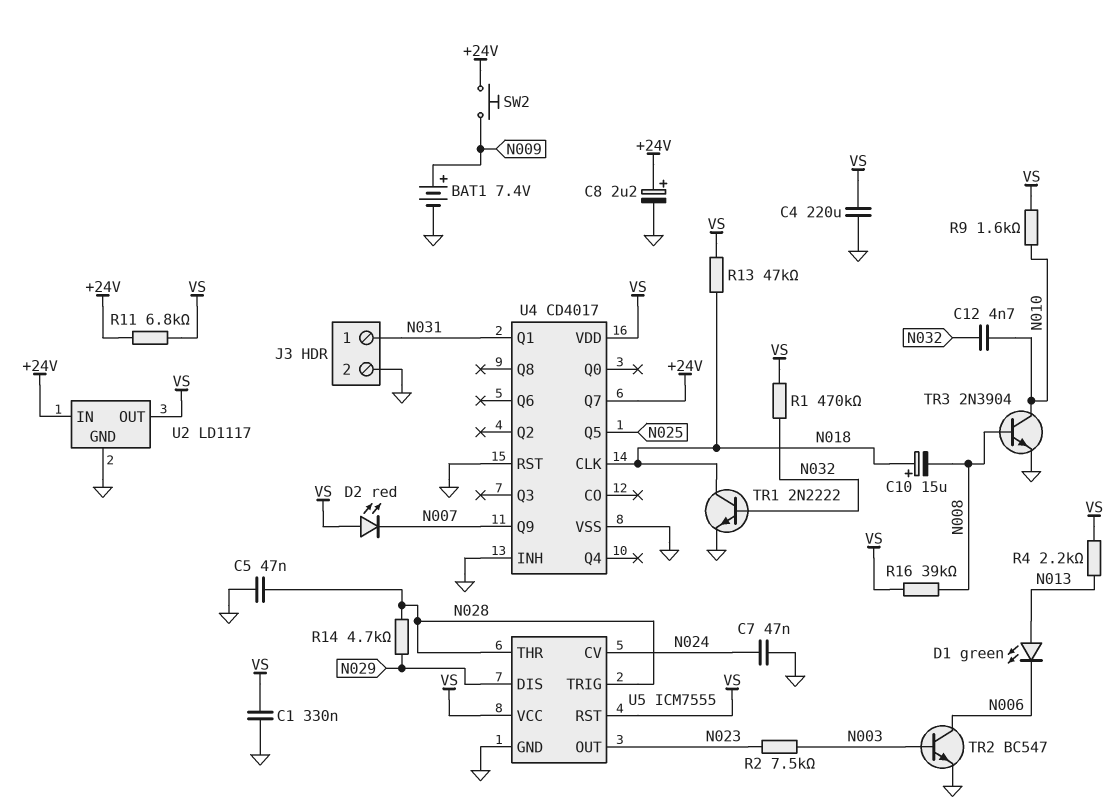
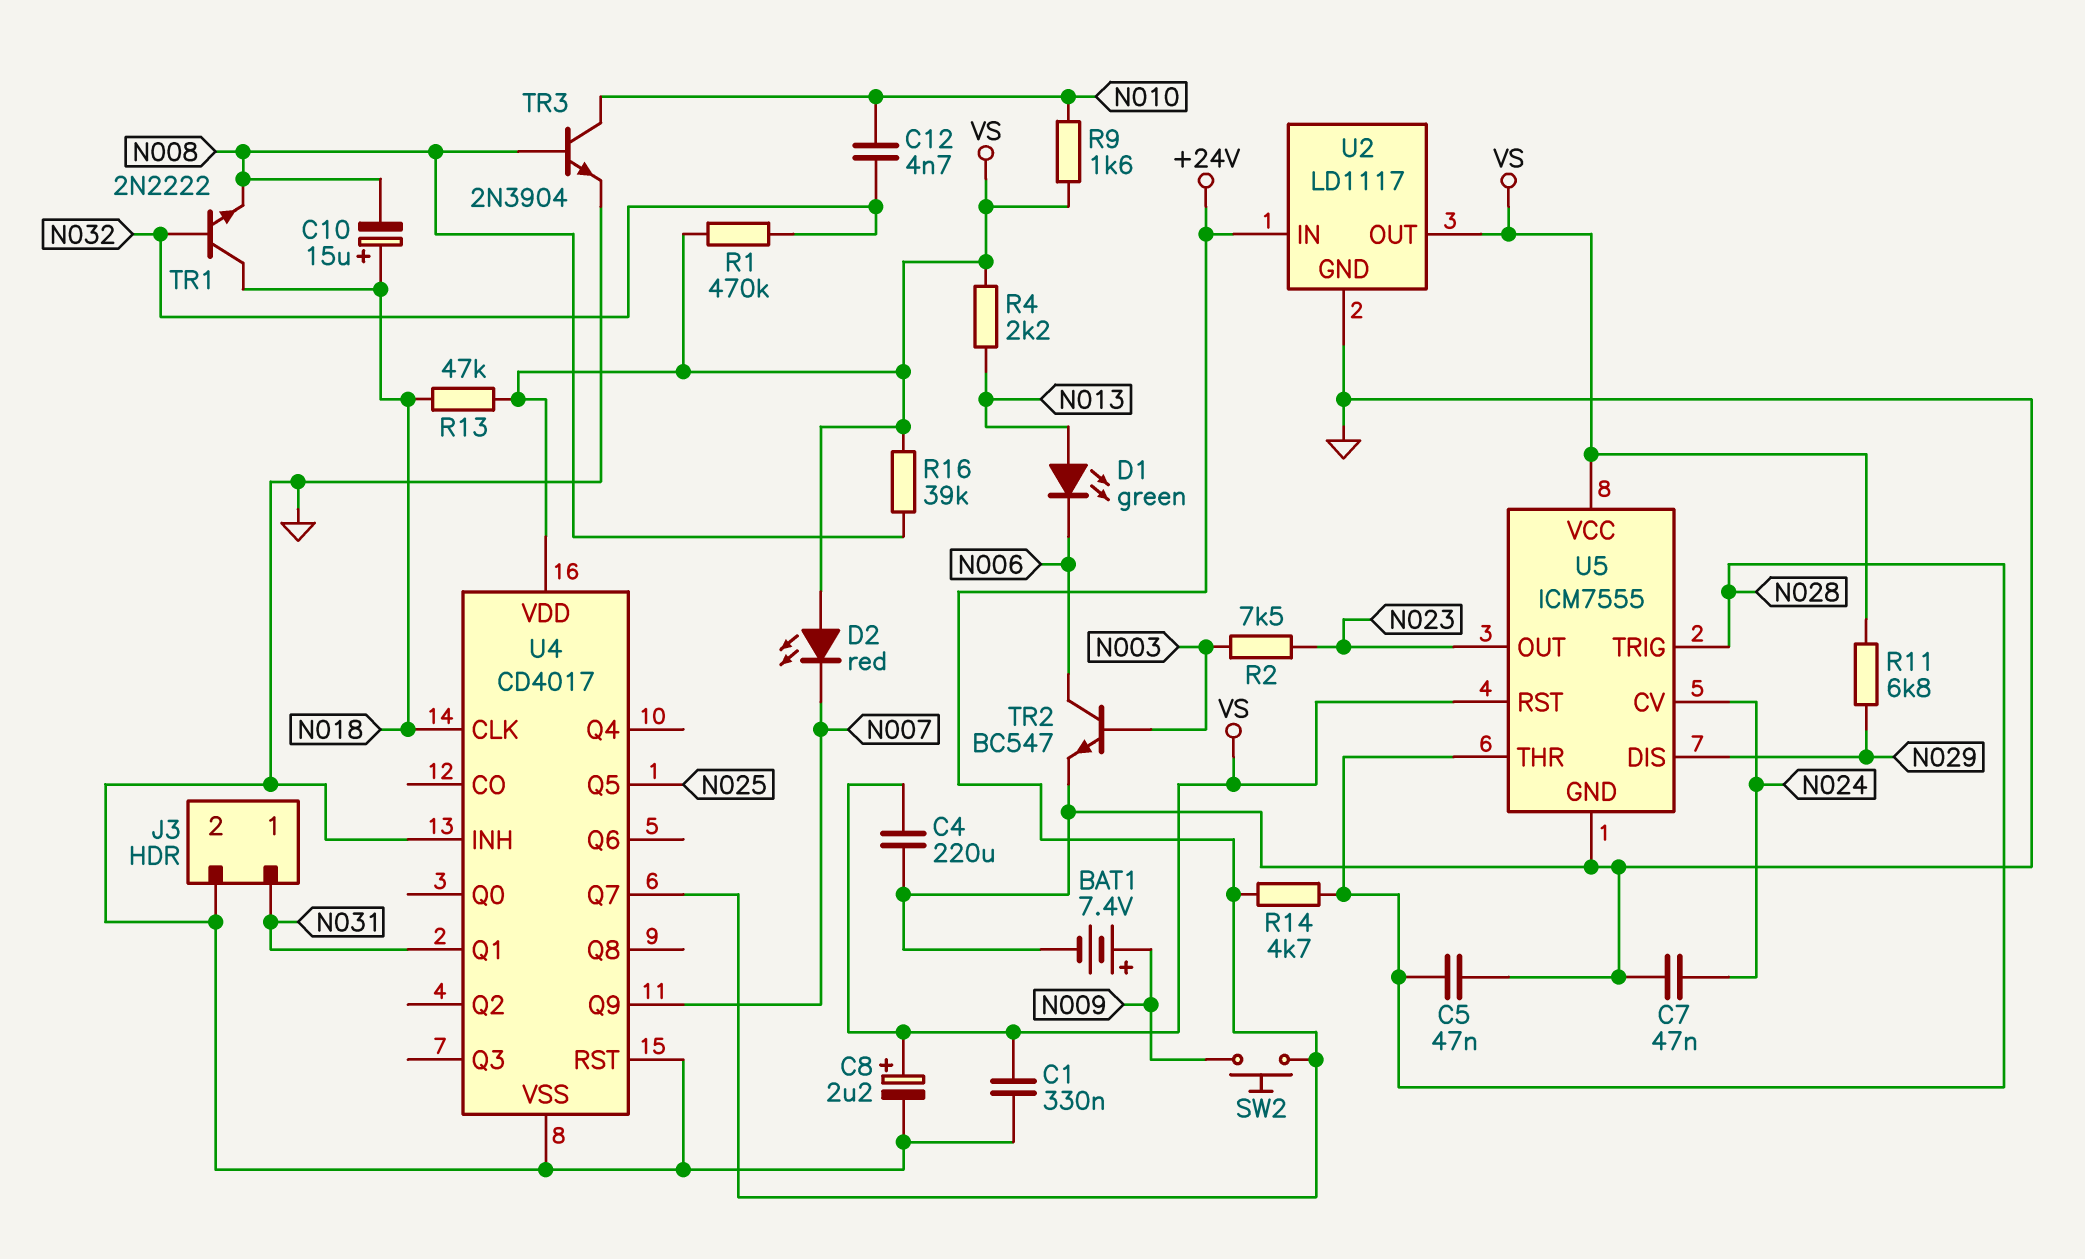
C8: 2.2uF (plus +24V, minus GND) -> 2.2uF (plus VS, minus GND)
R11: 6.8k (+24V, VS) -> 6.8k (N029, VS)
R14: 4.7k (N028, N029) -> 4.7k (+24V, N028)
TR1: NPN 2N2222 (B N032, C N018, E GND) -> NPN 2N2222 (B N032, C N018, E N008)

